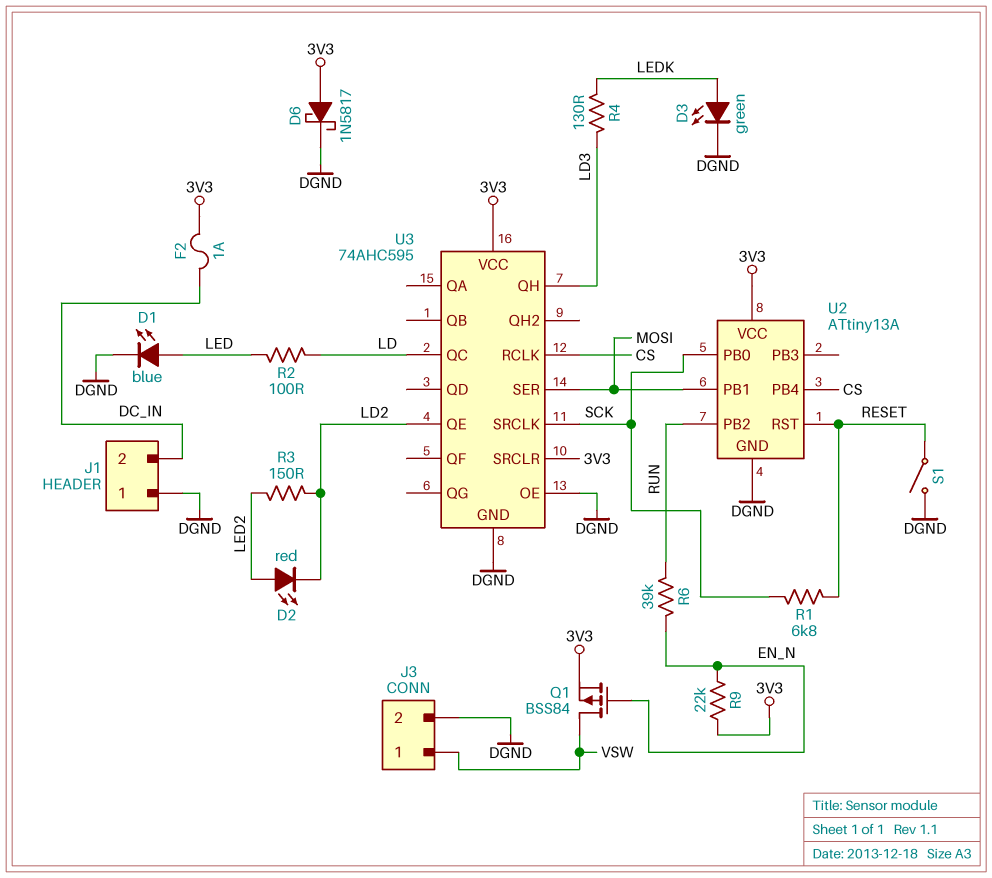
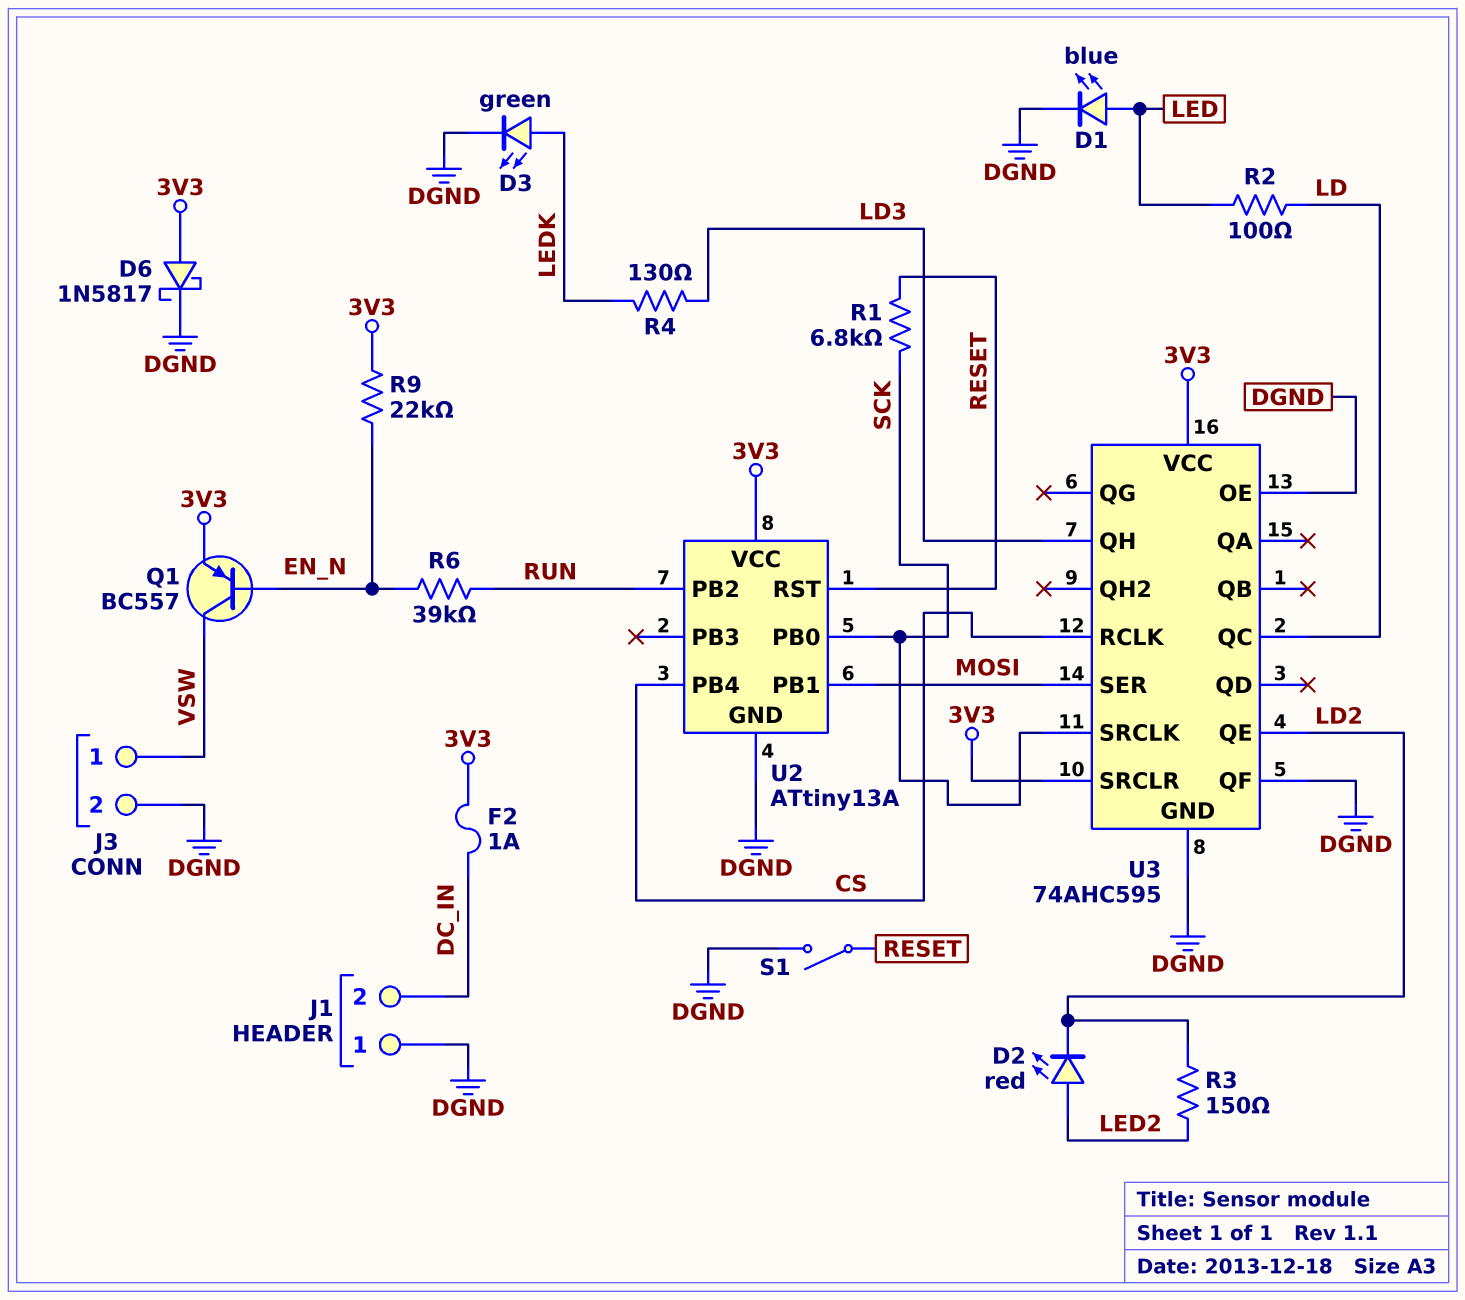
Q1: PMOS BSS84 (G EN_N, D VSW, S 3V3) -> PNP BC557 (B EN_N, C VSW, E 3V3)
U3 pin QF: none -> DGND

